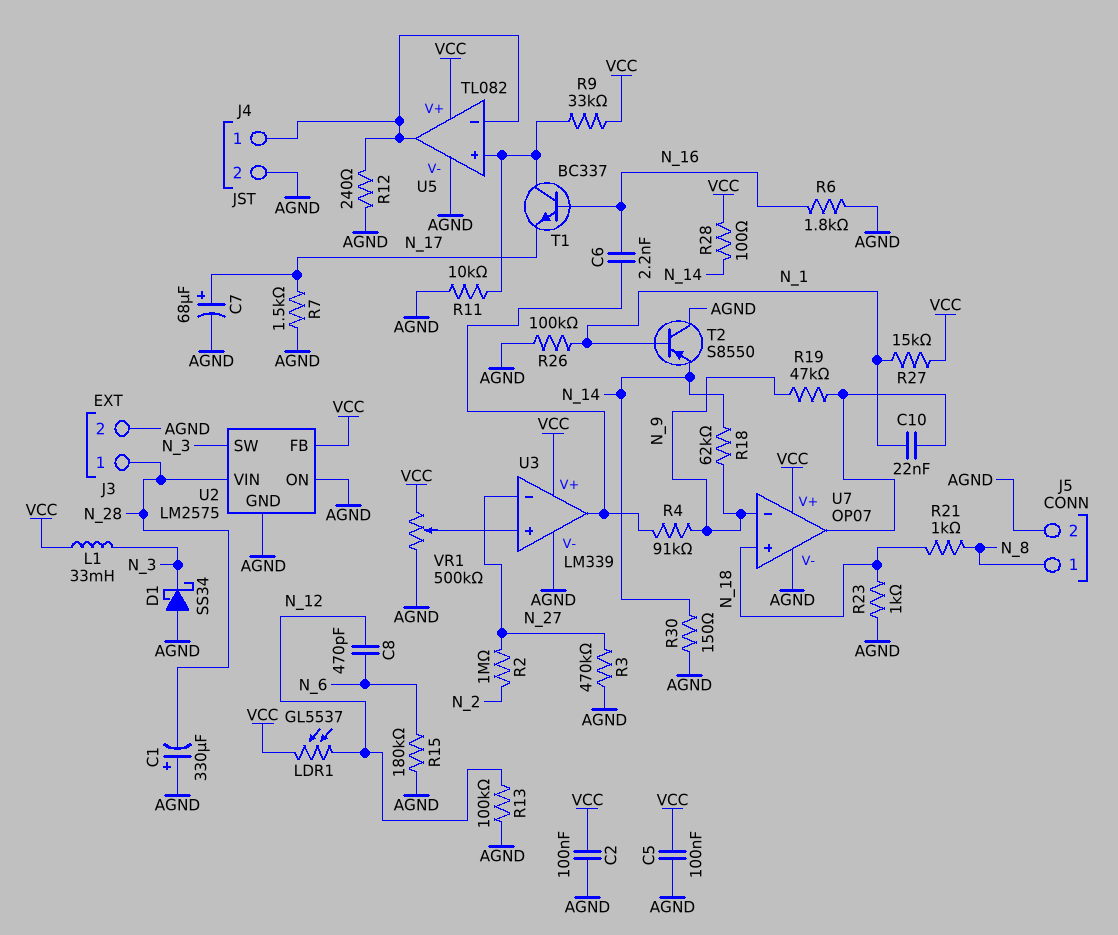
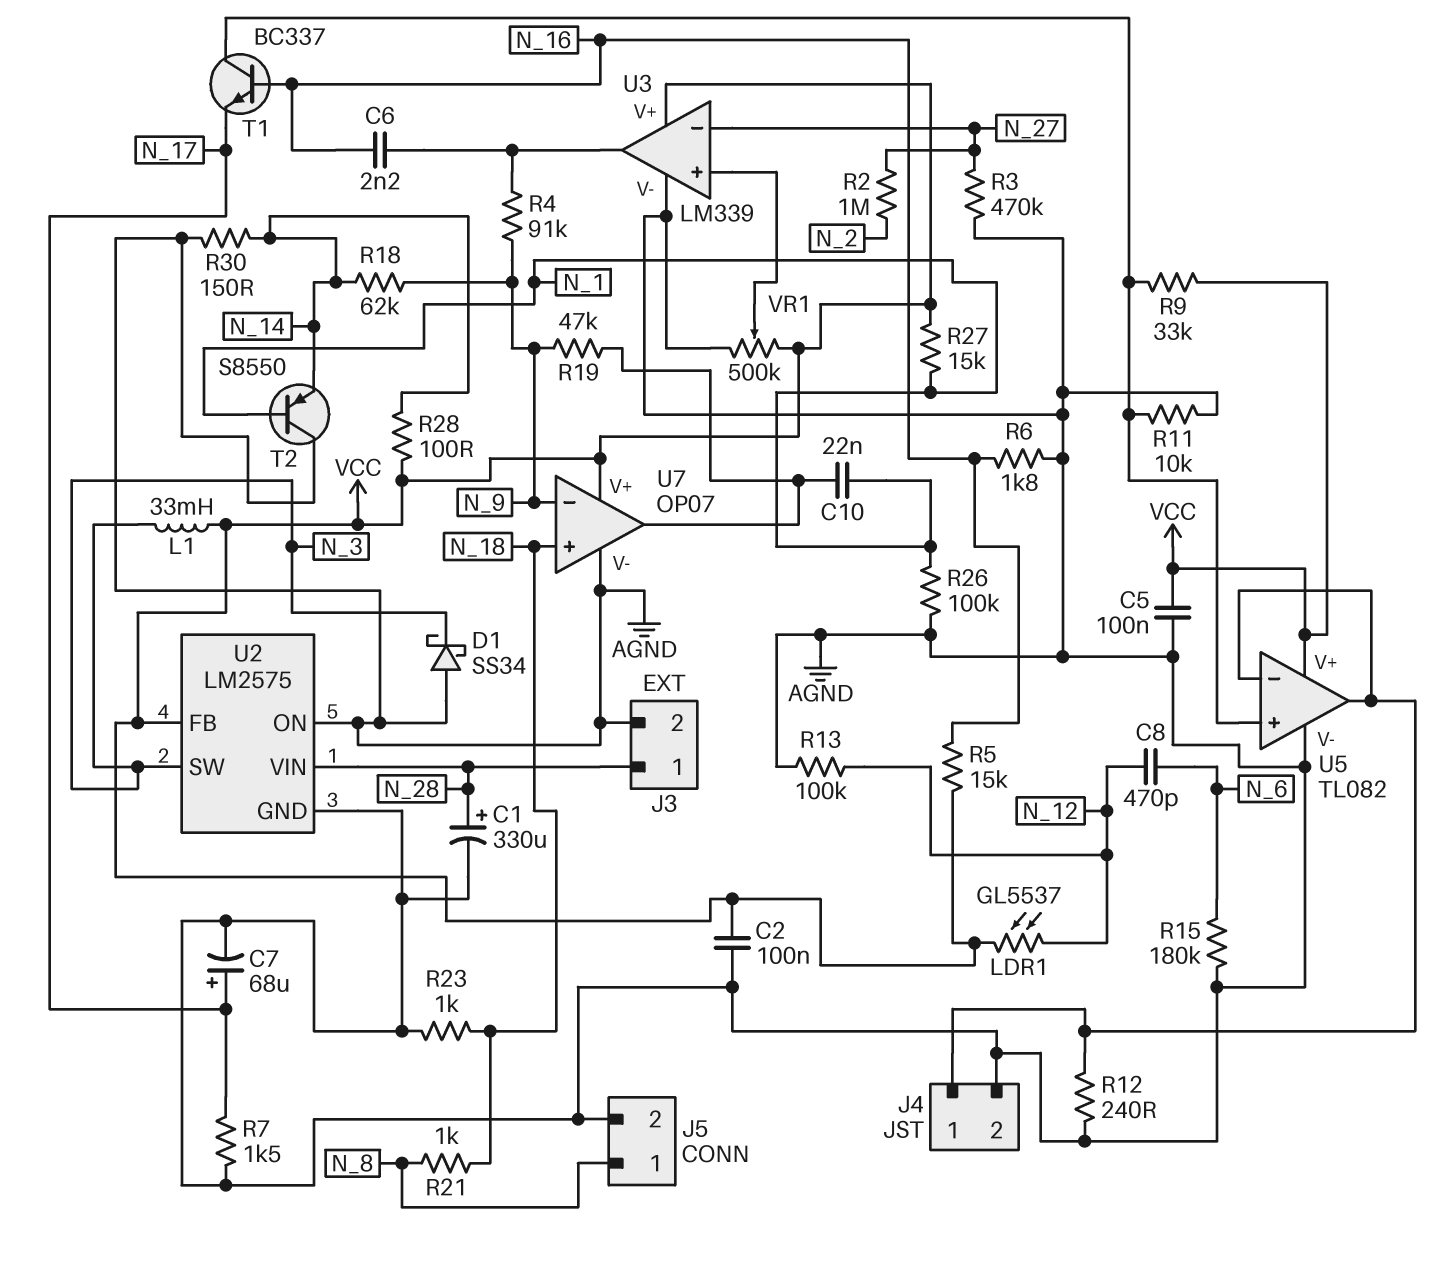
C1: 330uF (plus AGND, minus N_28) -> 330uF (plus N_28, minus AGND)
R5: none -> 15k (N_16, VCC)

